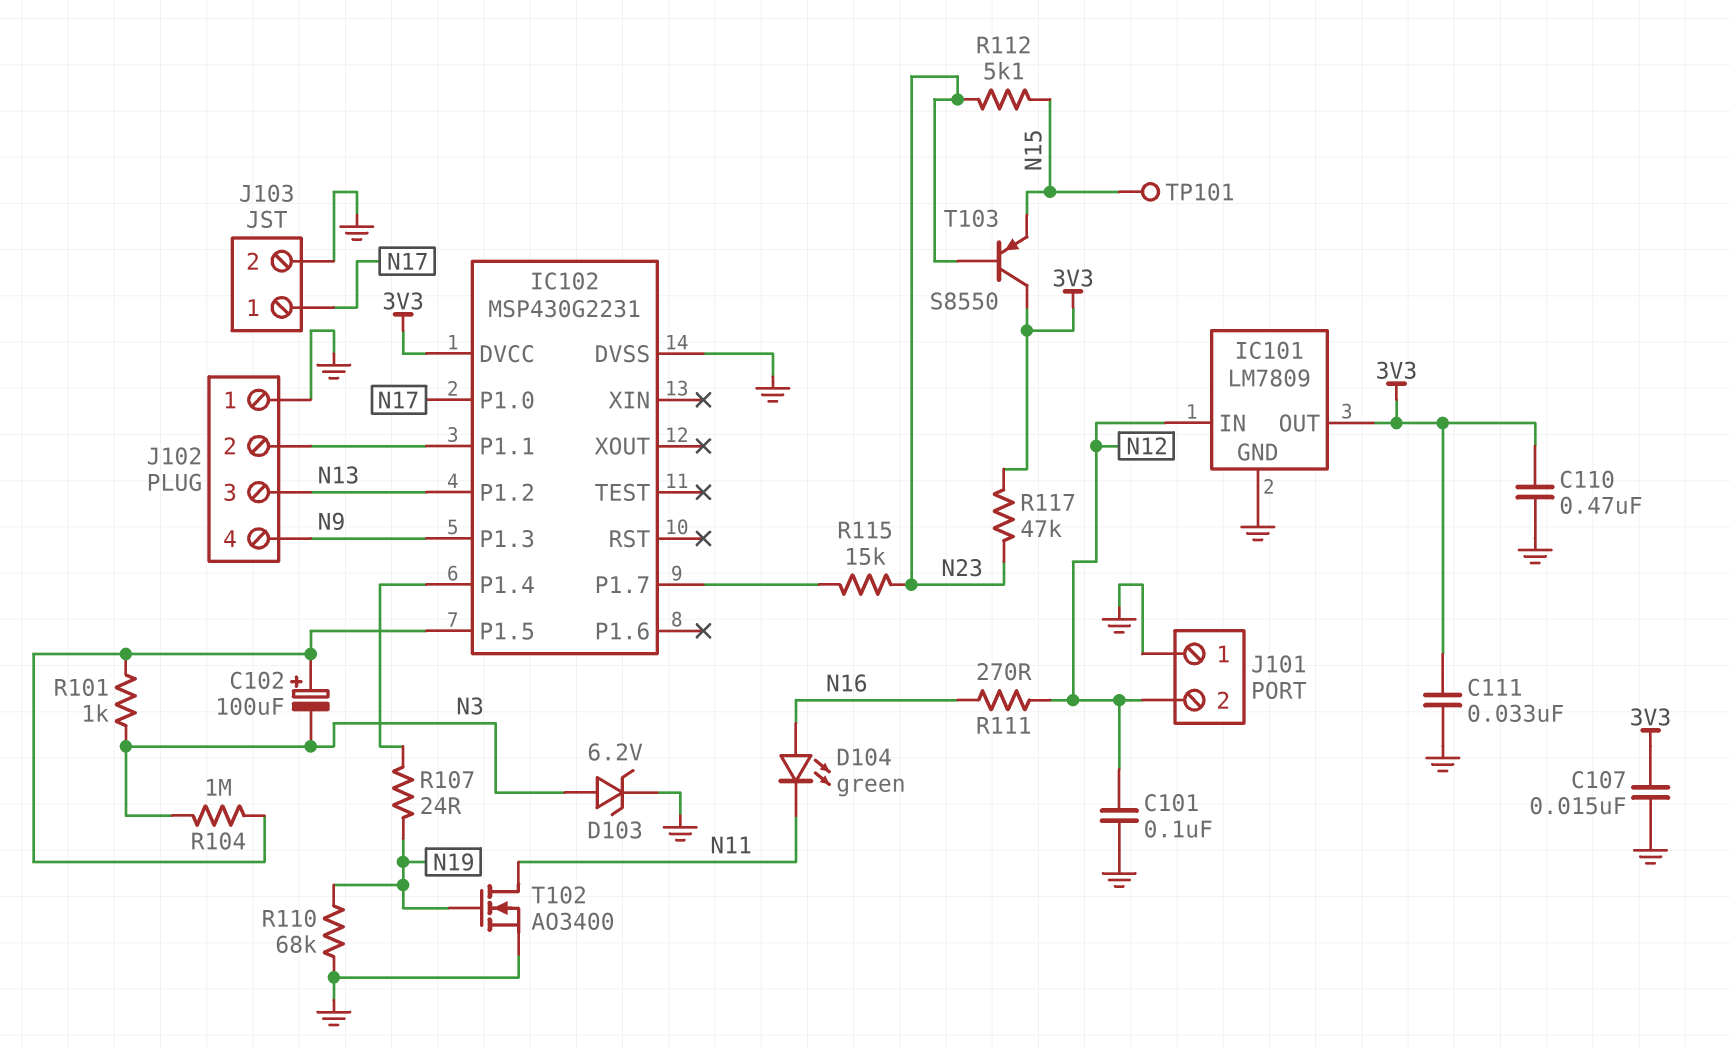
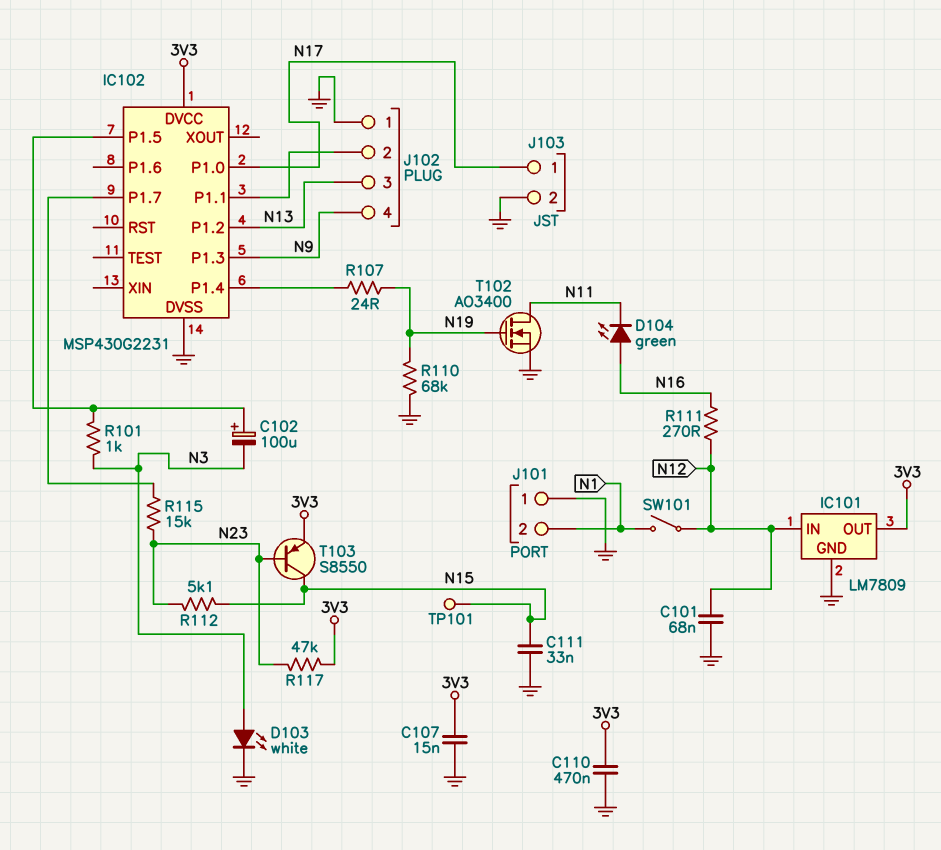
C101: 100nF (GND, N12) -> 68nF (GND, N12)
C111: 33nF (3V3, GND) -> 33nF (GND, N15)
D103: zener 6.2V (A N3, K GND) -> LED white (A N3, K GND)
J101 pin 2: N12 -> N1
R104: 1M (IC102/P1.5, N3) -> none
SW101: none -> switch (N1, N12)
T103: PNP S8550 (B N23, C 3V3, E N15) -> PNP S8550 (B N23, C N15, E 3V3)

